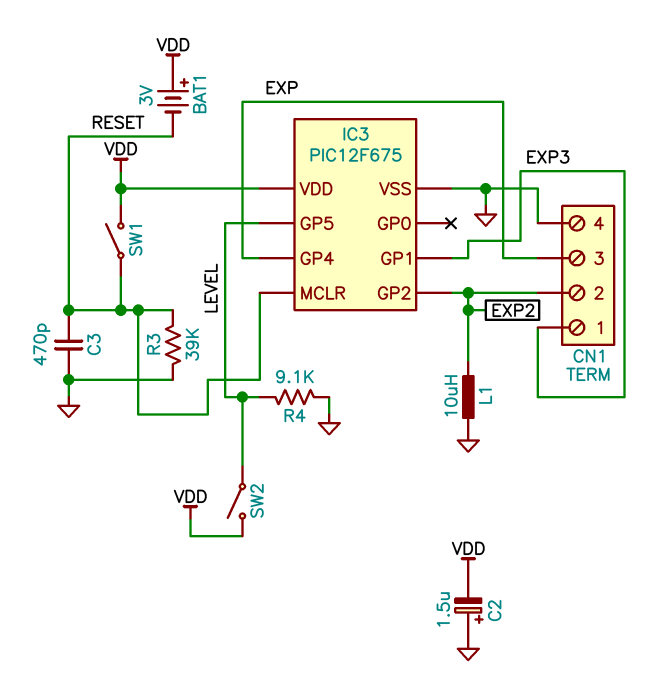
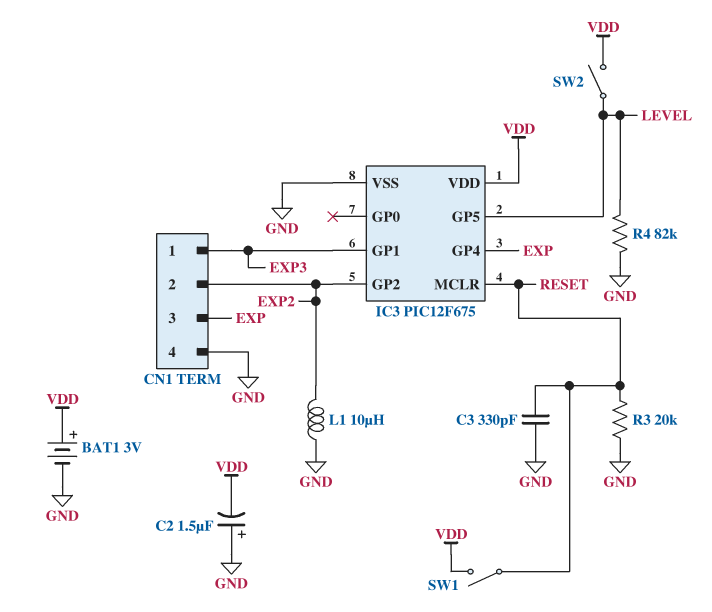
BAT1: 3V (plus VDD, minus RESET) -> 3V (plus VDD, minus GND)
C3: 470pF (GND, RESET) -> 330pF (GND, RESET)
R3: 39k (GND, RESET) -> 20k (GND, RESET)
R4: 9.1k (GND, LEVEL) -> 82k (GND, LEVEL)

